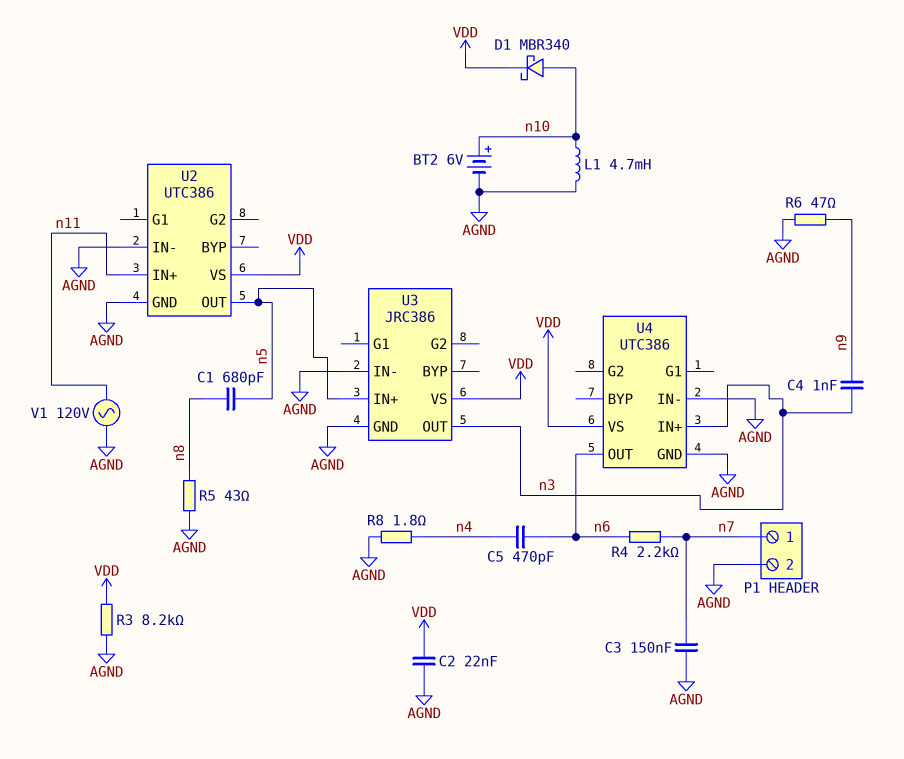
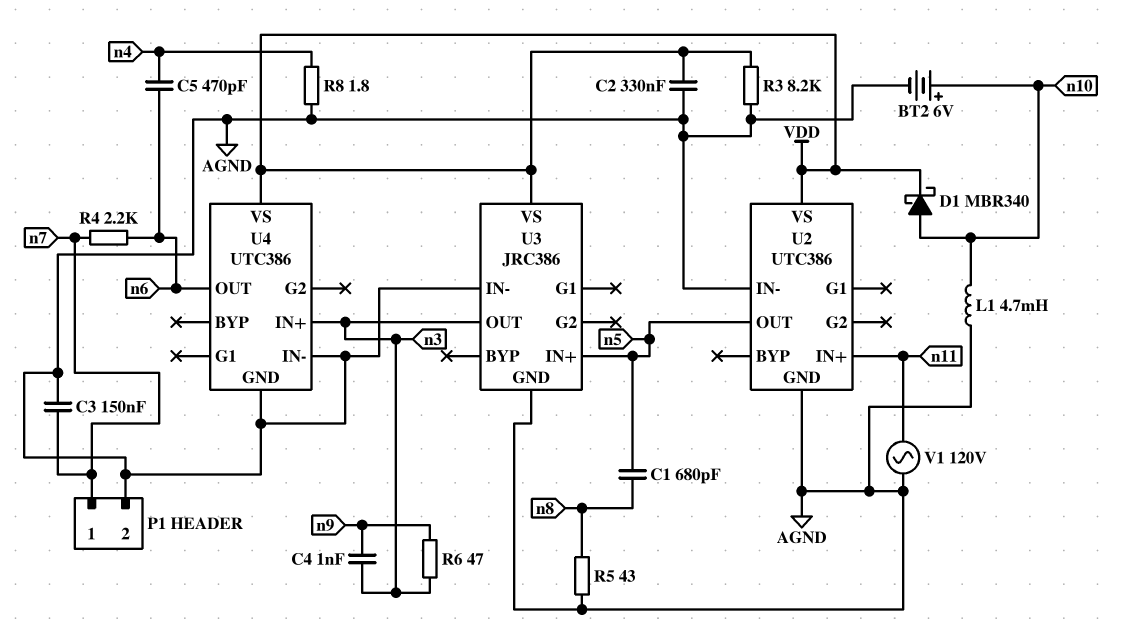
C2: 22nF (AGND, VDD) -> 330nF (AGND, VDD)
R6: 47 (AGND, n9) -> 47 (n3, n9)

